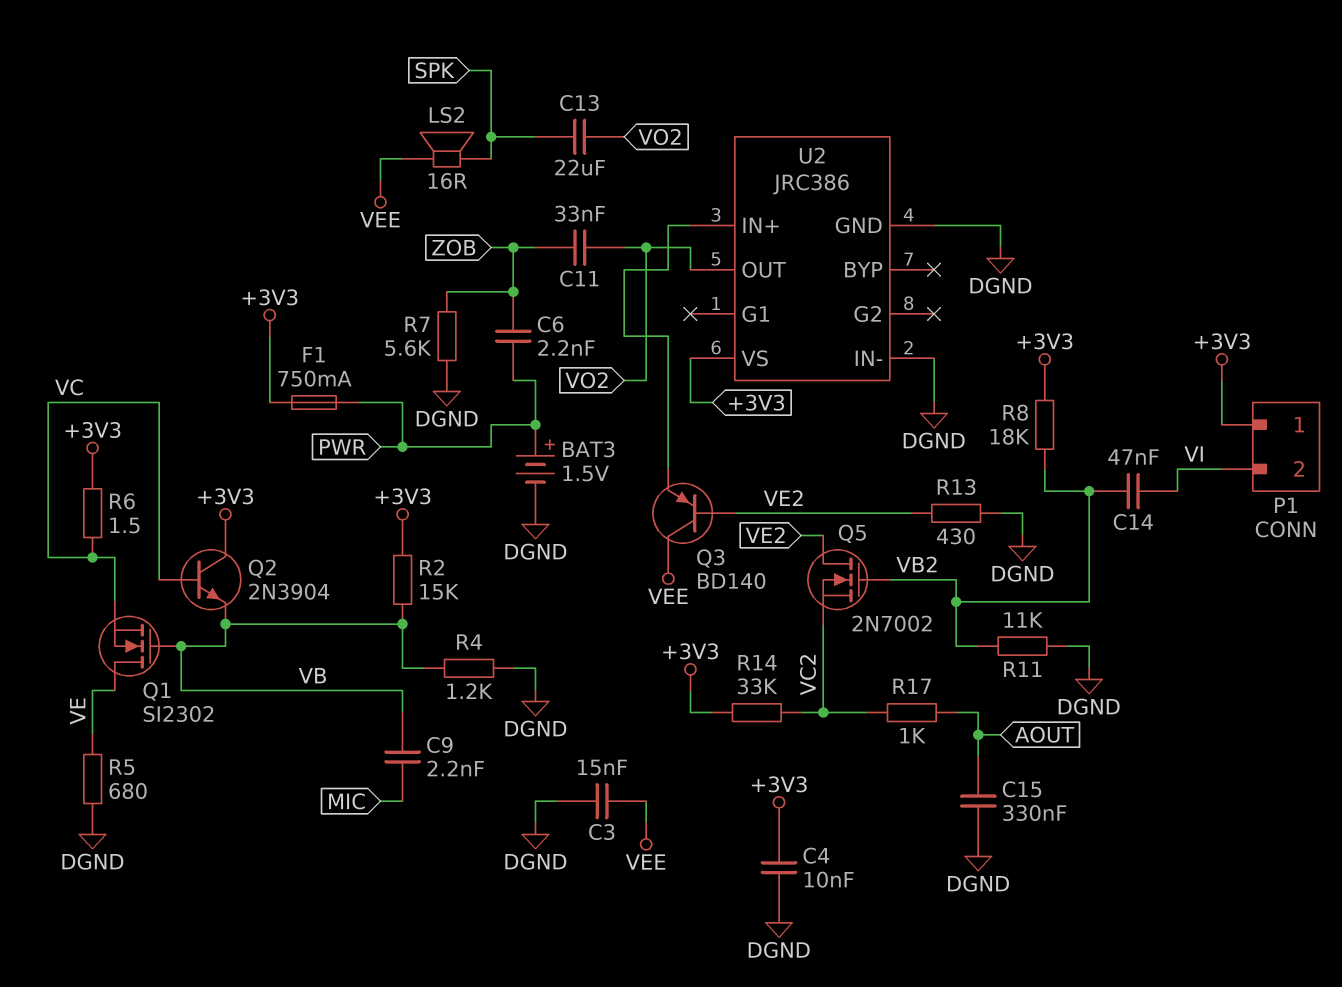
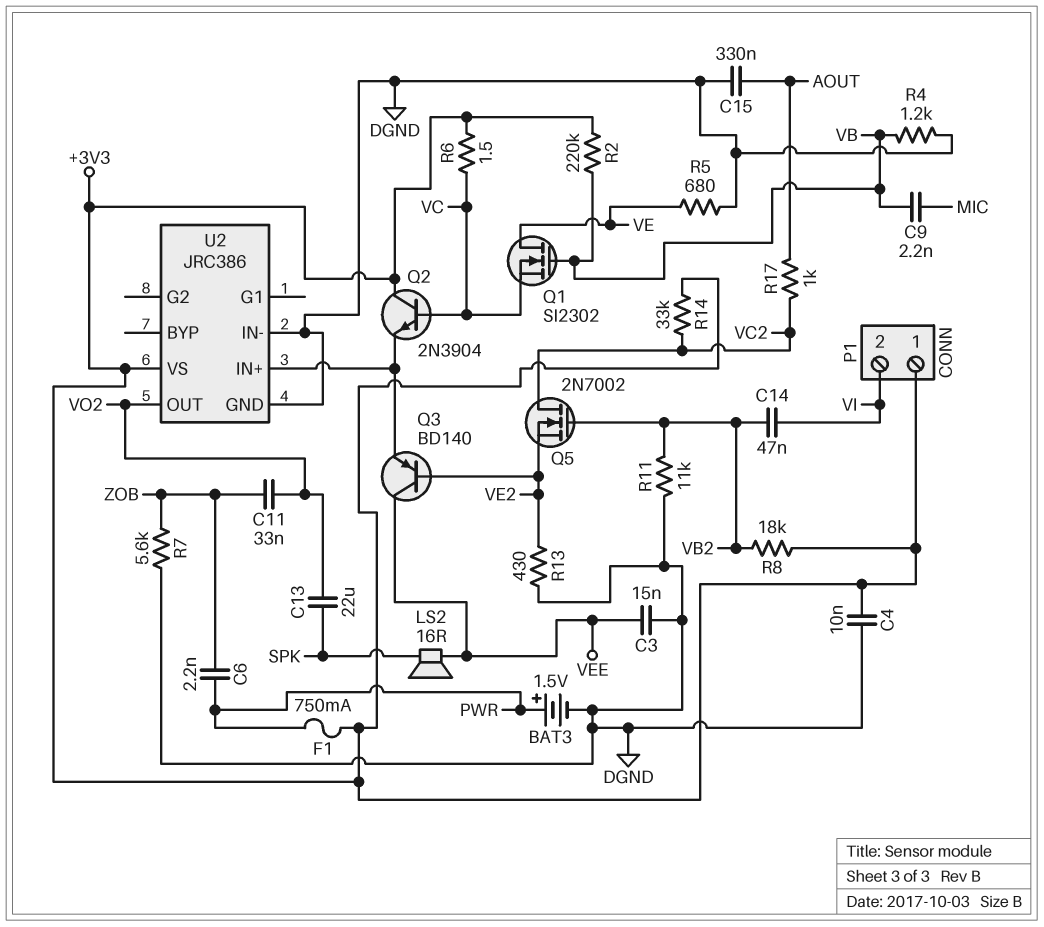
Q2: NPN 2N3904 (B VC, C +3V3, E VB) -> NPN 2N3904 (B VC, C +3V3, E U2/IN+)
Q5: NMOS 2N7002 (G VB2, D VE2, S VC2) -> NMOS 2N7002 (G VB2, D VC2, S VE2)
R2: 15k (+3V3, VB) -> 220k (+3V3, VB)

